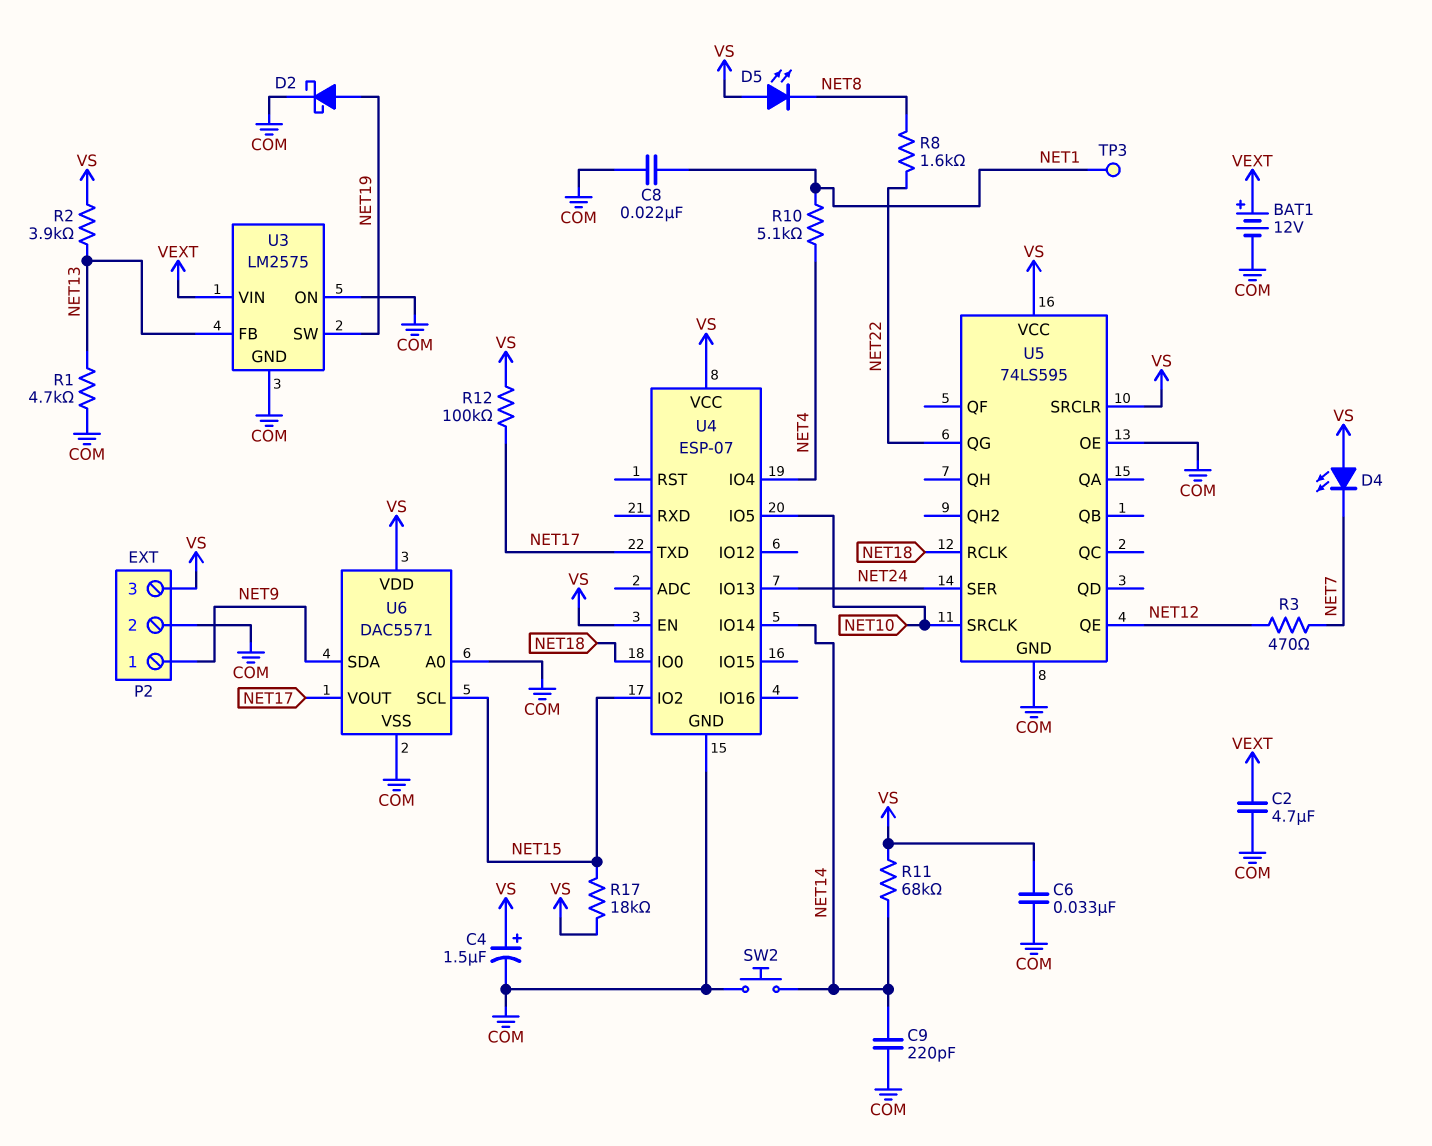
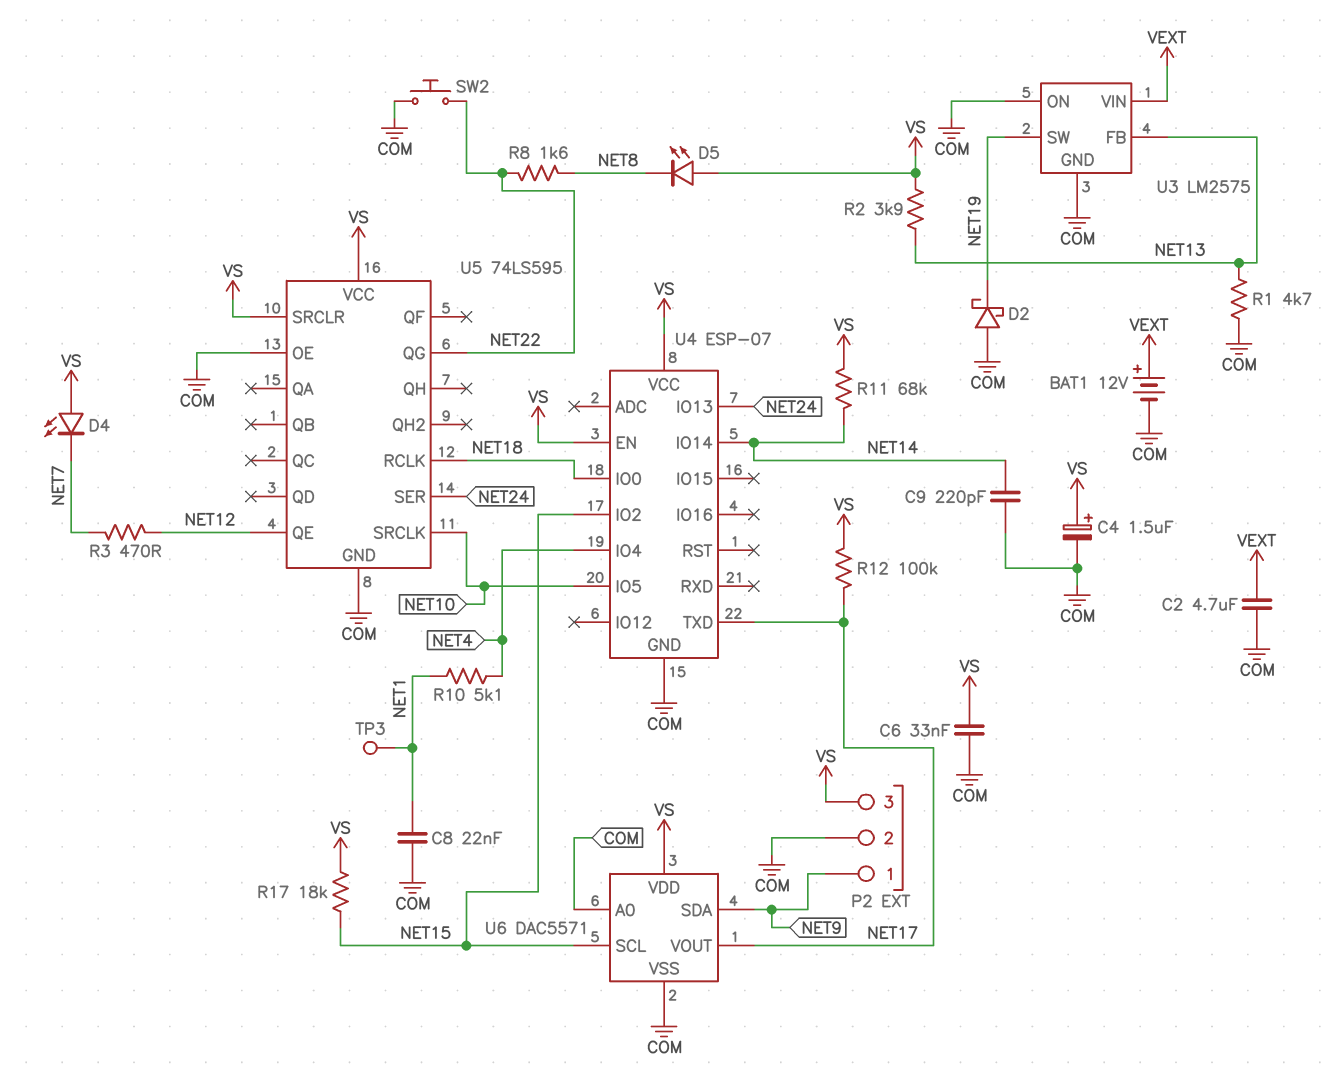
D2: schottky (A NET19, K COM) -> schottky (A COM, K NET19)
SW2: button (COM, NET14) -> button (COM, NET22)

